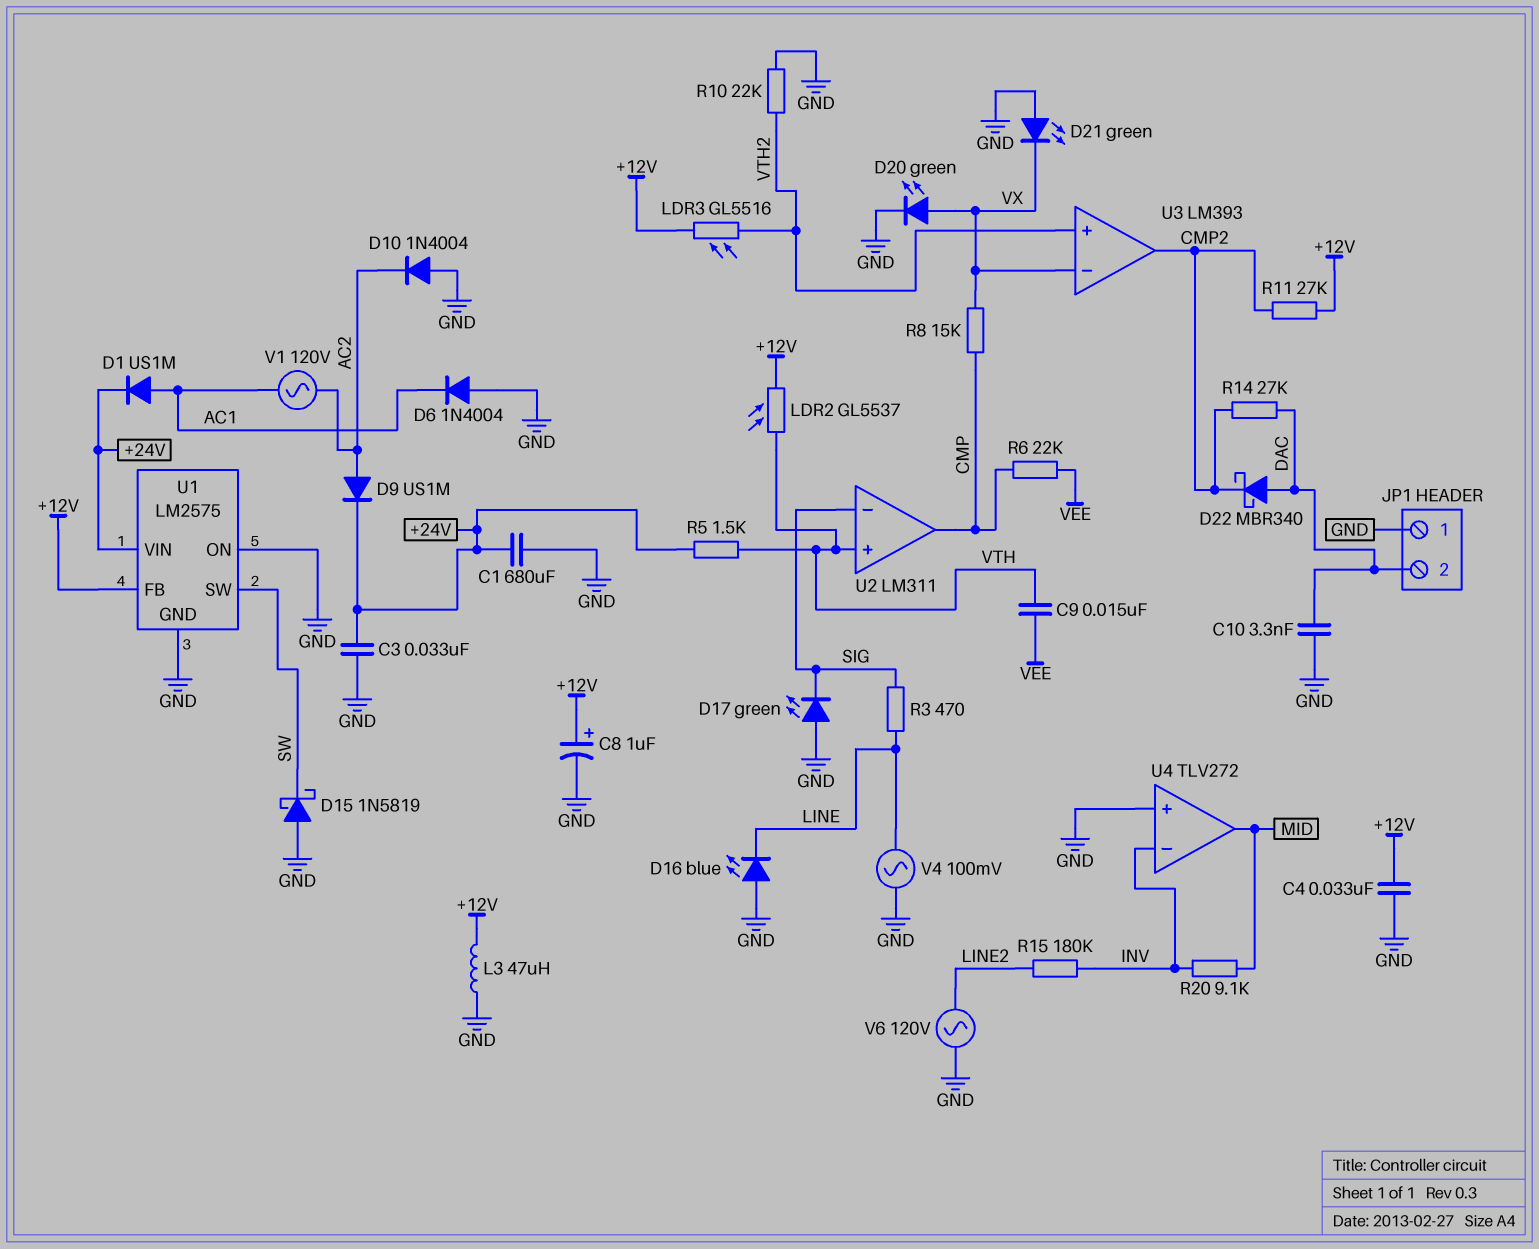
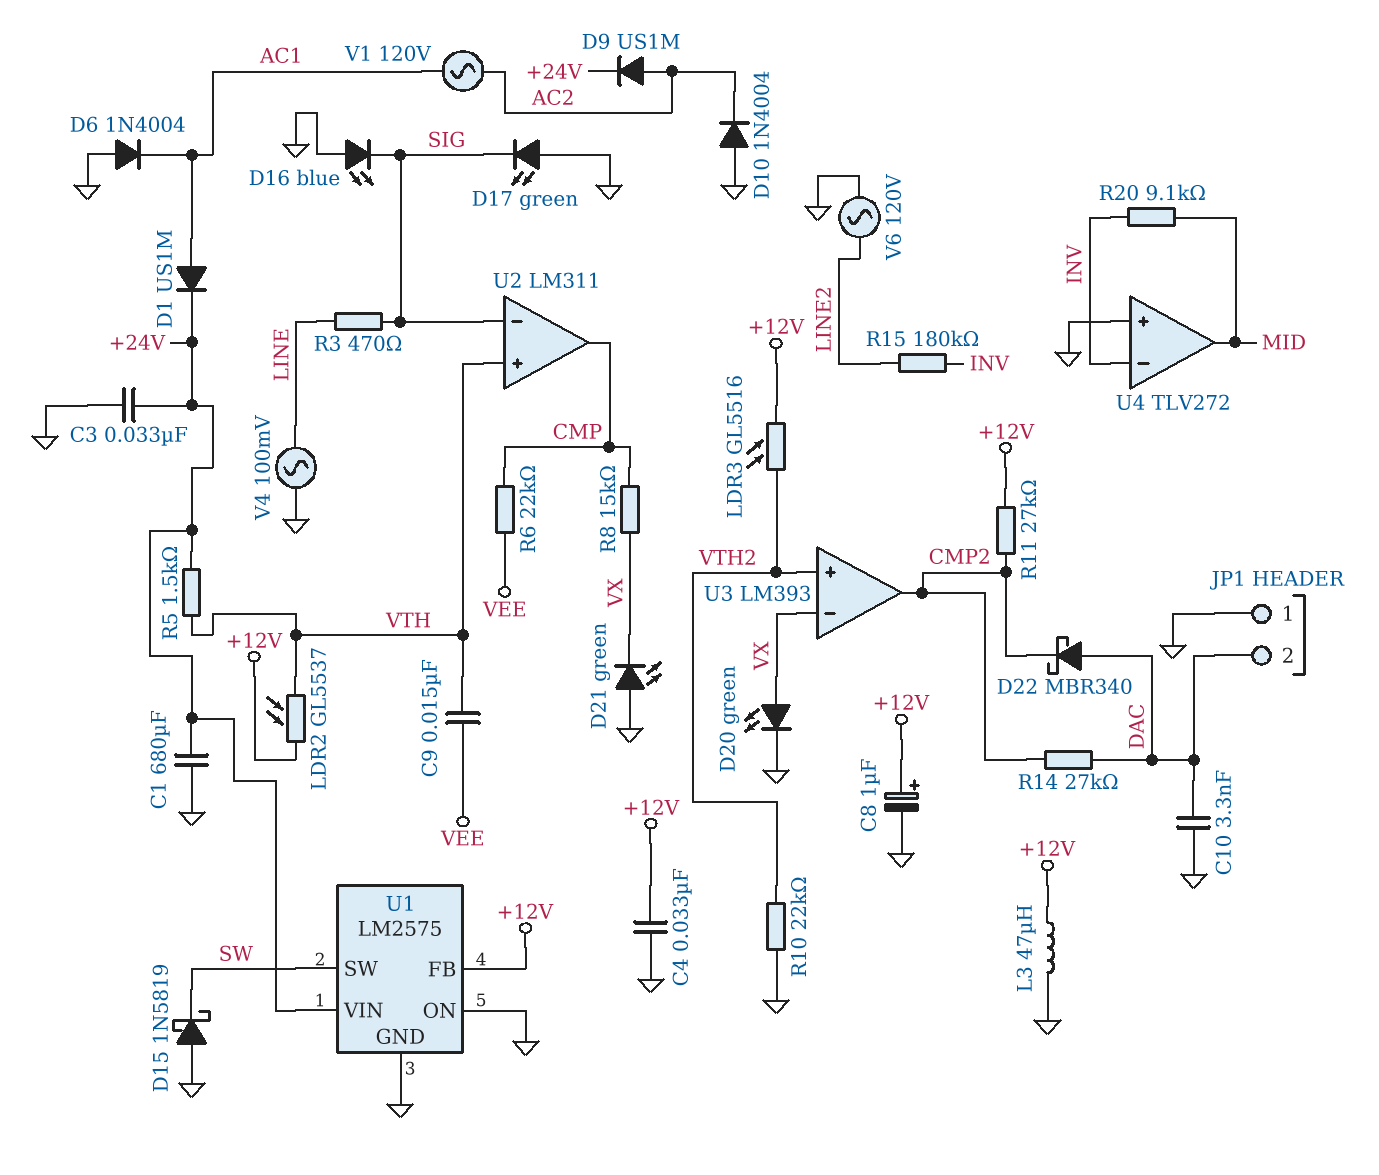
D16: LED blue (A GND, K LINE) -> LED blue (A GND, K SIG)

